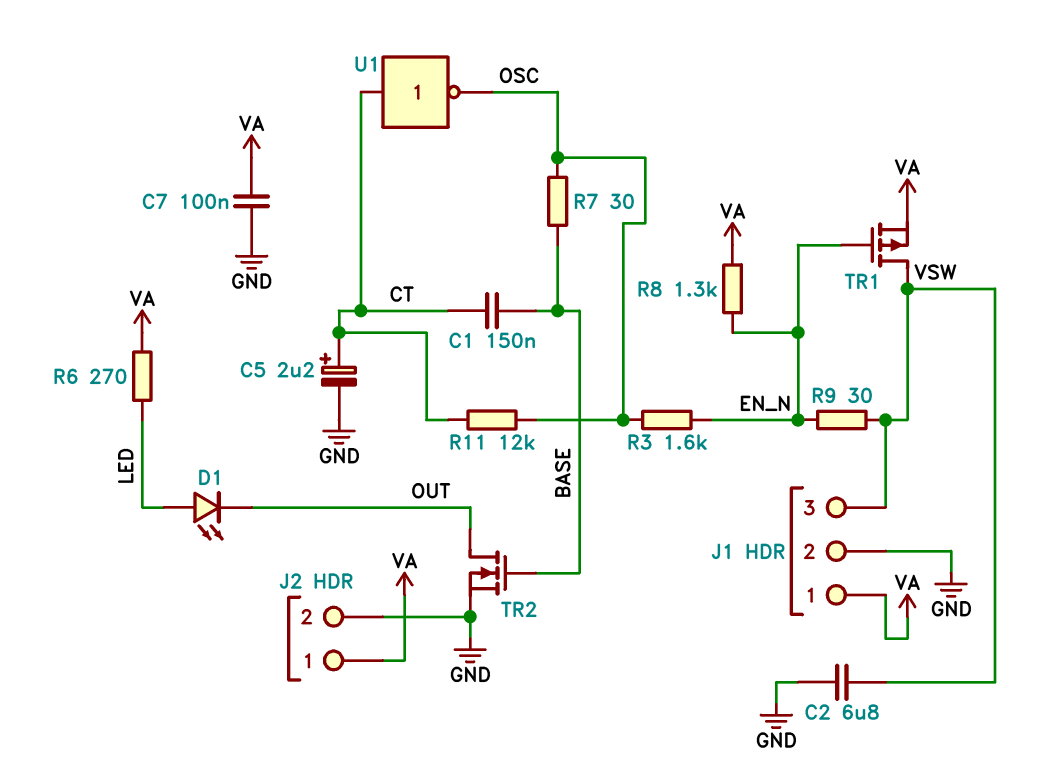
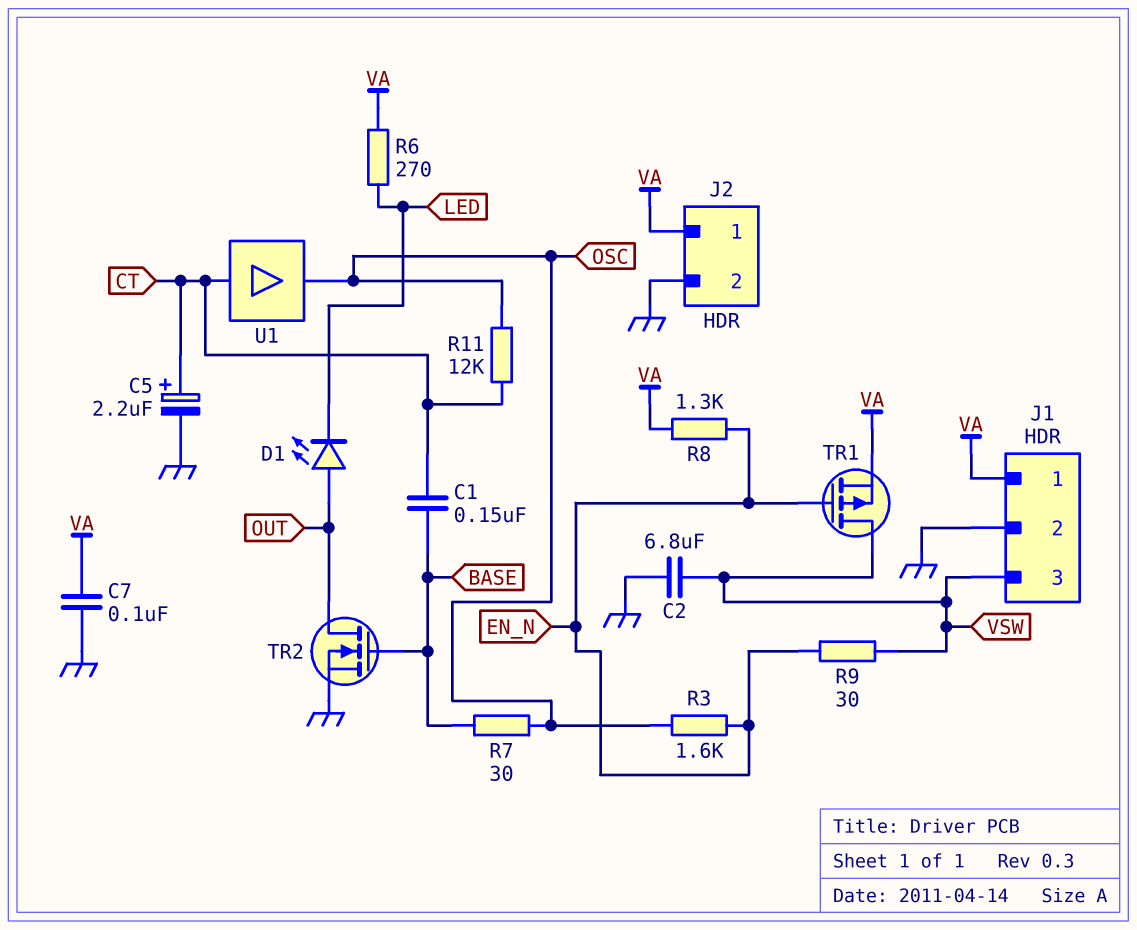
D1: LED (A LED, K OUT) -> LED (A OUT, K LED)
U1: NOT (in CT, out OSC) -> buffer (in CT, out OSC)

